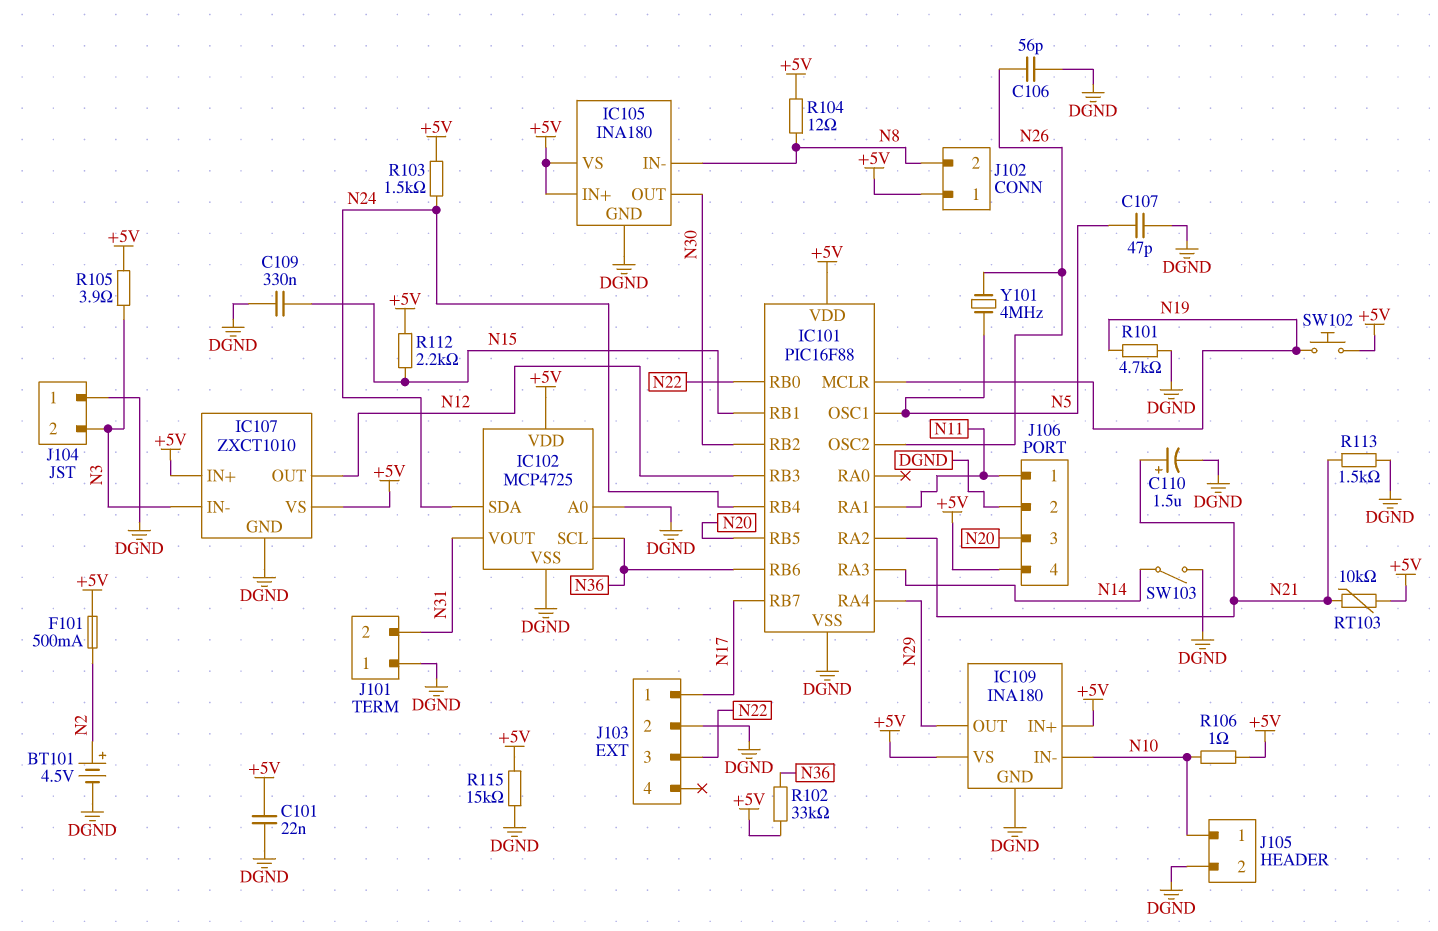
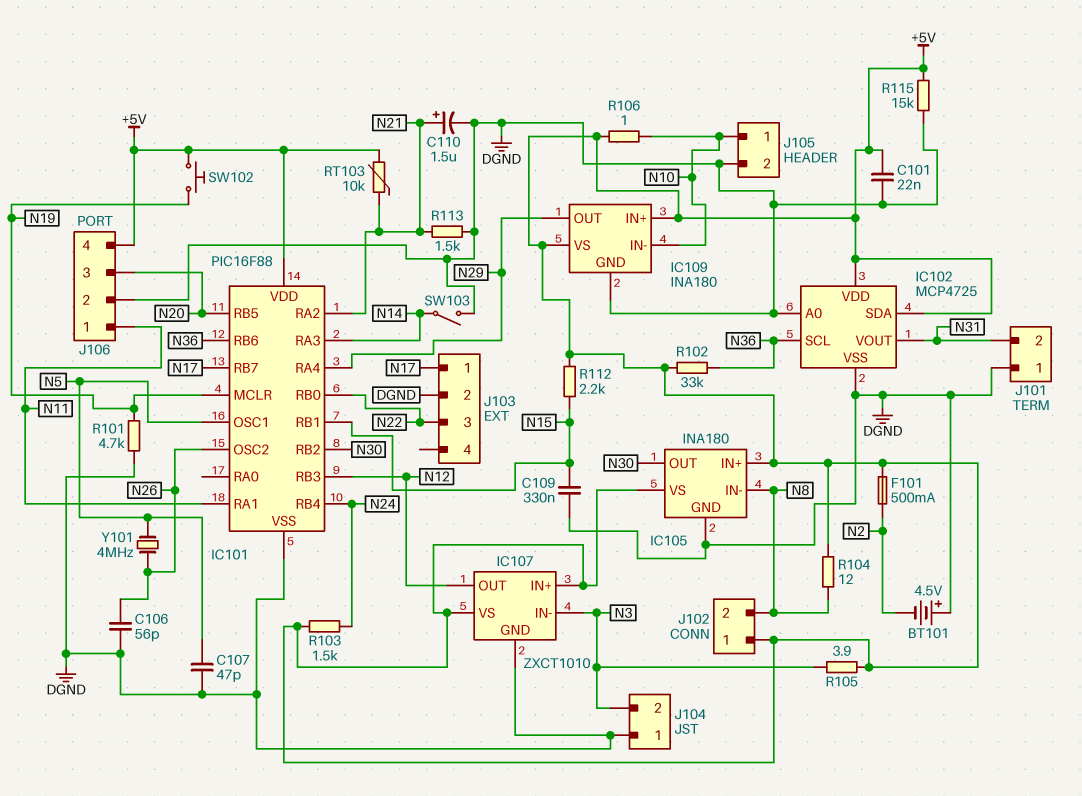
BT101: 4.5V (plus N2, minus DGND) -> 4.5V (plus DGND, minus N2)
IC102 pin SDA: N24 -> +5V

